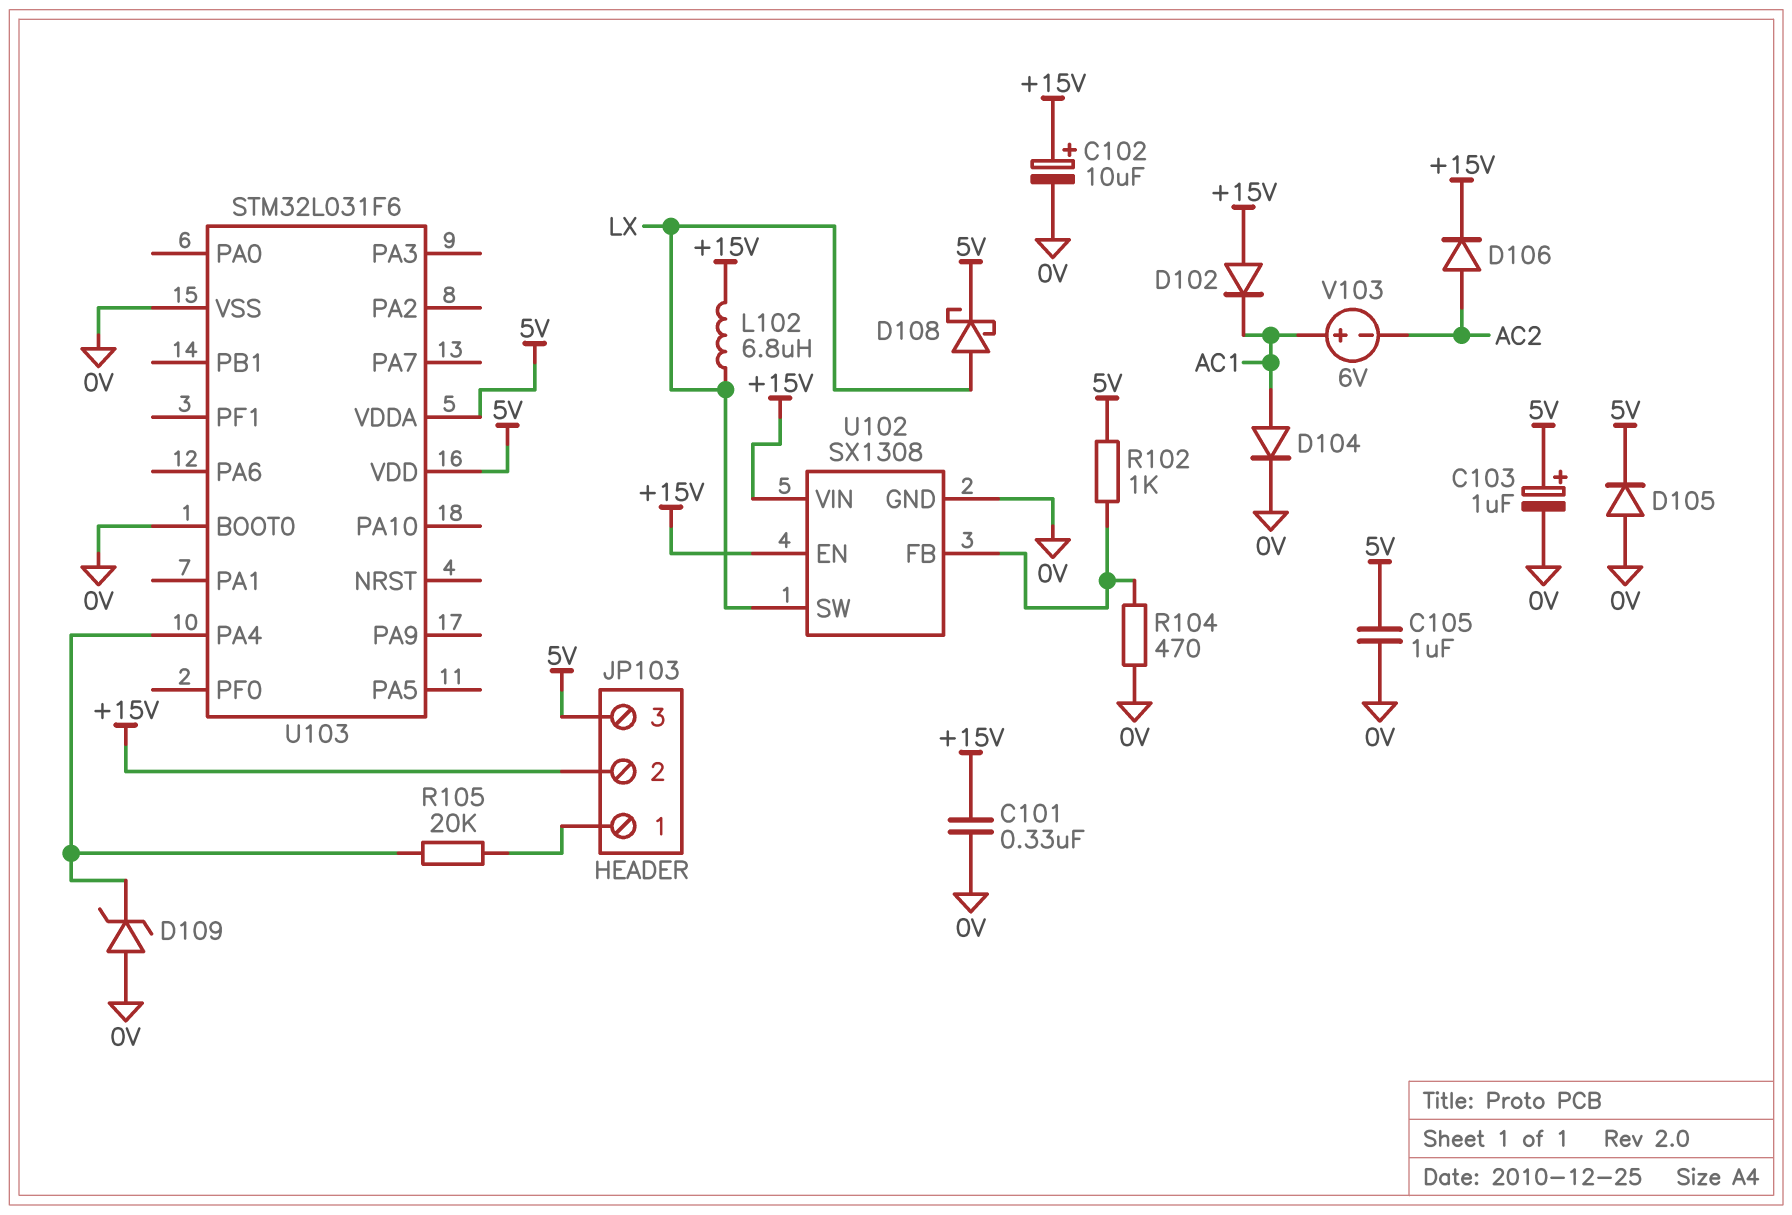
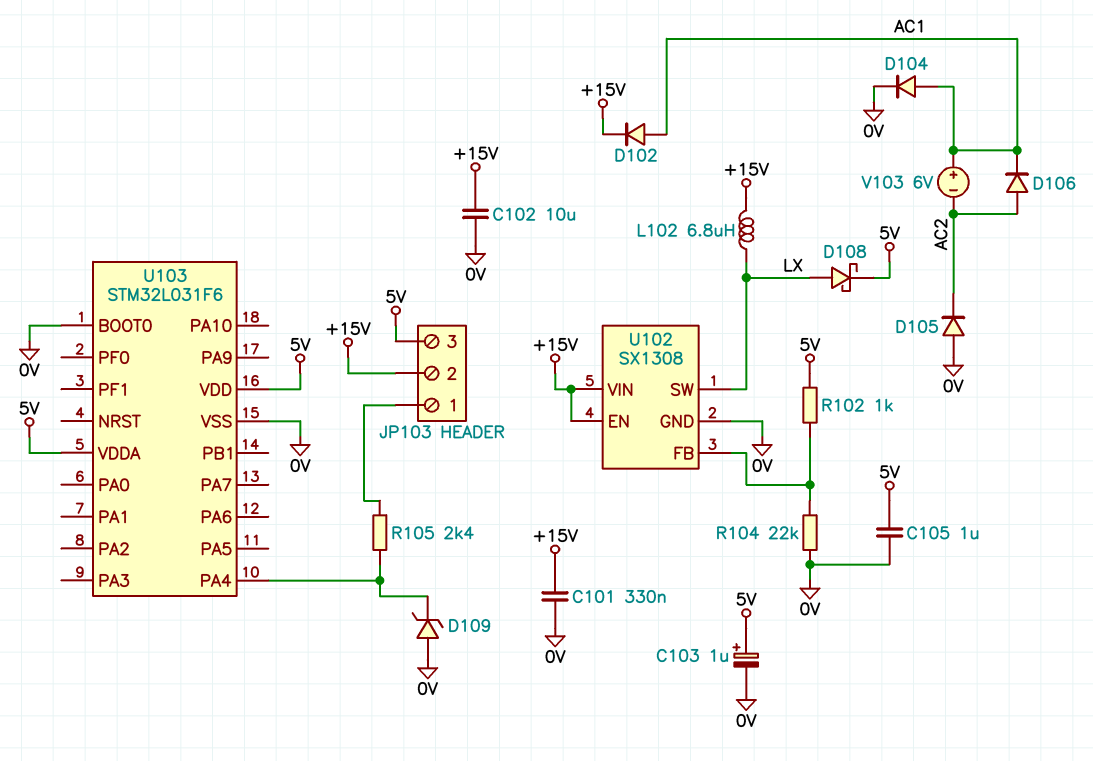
C102: 10uF (plus +15V, minus 0V) -> 10uF (+15V, 0V)
D102: diode (A +15V, K AC1) -> diode (A AC1, K +15V)
D105: diode (A 0V, K 5V) -> diode (A 0V, K AC2)
D106: diode (A AC2, K +15V) -> diode (A AC2, K AC1)
R104: 470 (0V, U102/FB) -> 22k (0V, U102/FB)
R105: 20k (JP103/1, U103/PA4) -> 2.4k (JP103/1, U103/PA4)

